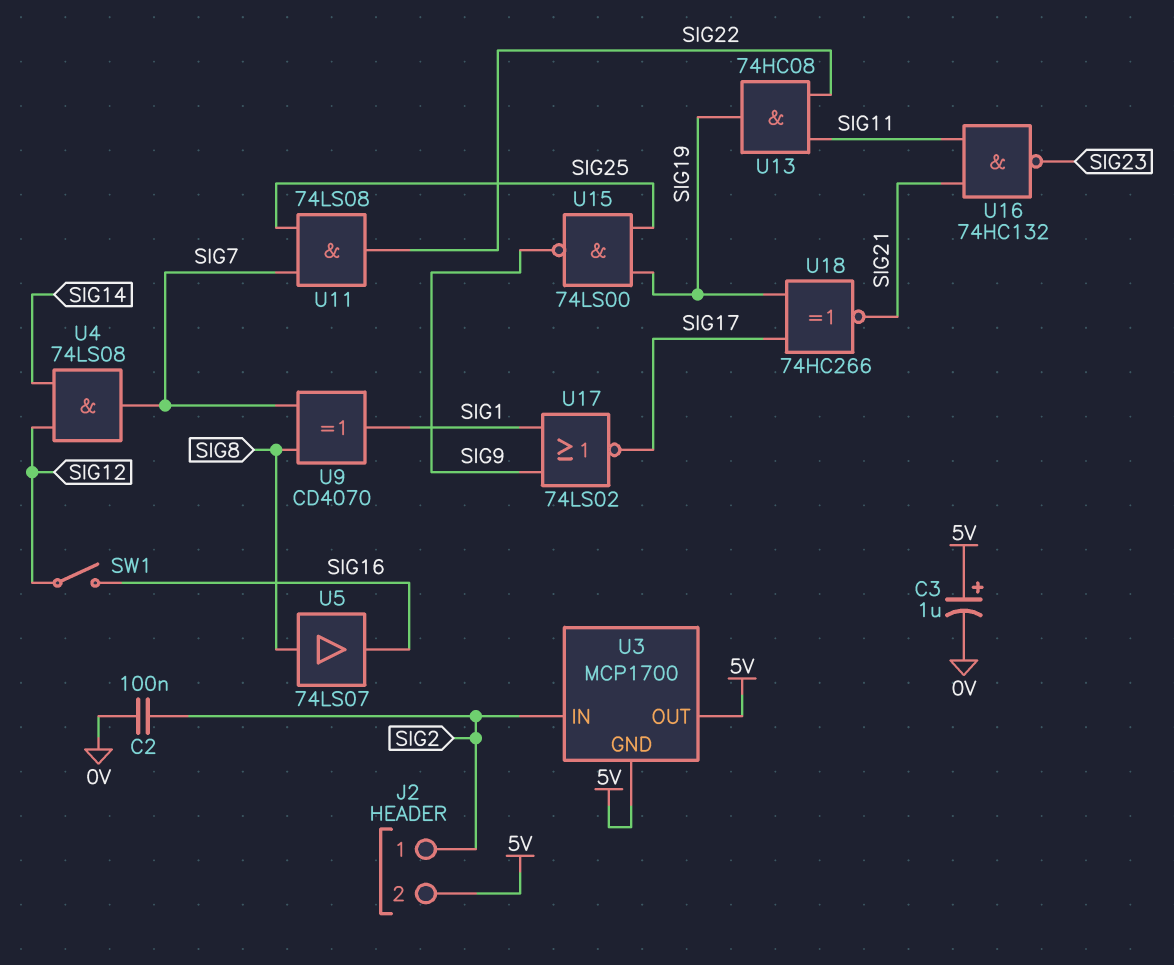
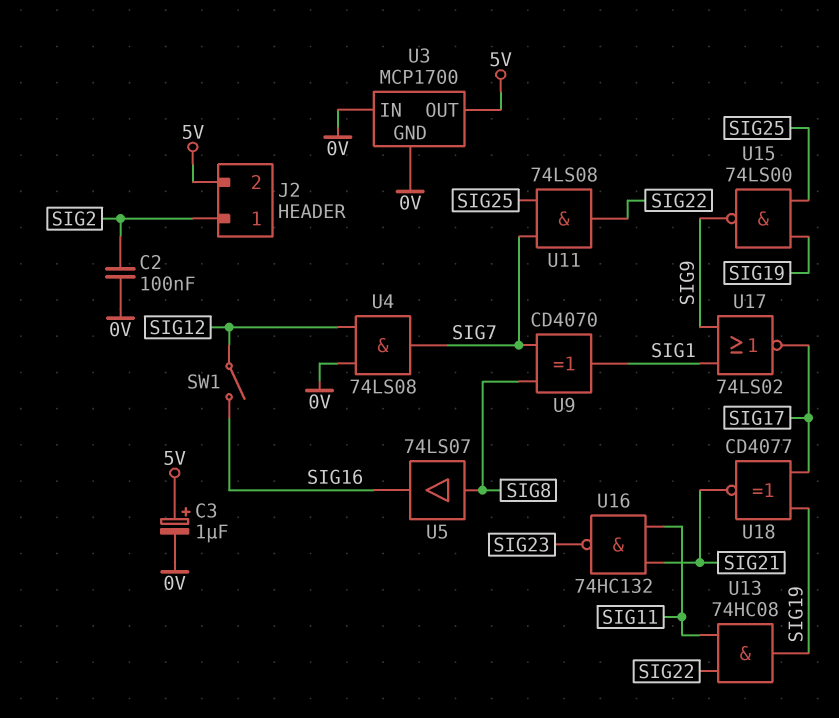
U3 pin GND: 5V -> 0V
U3 pin IN: SIG2 -> 0V
U4: AND 74LS08 (in SIG12, in SIG14, out SIG7) -> AND 74LS08 (in 0V, in SIG12, out SIG7)
U18: XNOR 74HC266 (in SIG17, in SIG19, out SIG21) -> XNOR CD4077 (in SIG17, in SIG19, out SIG21)

